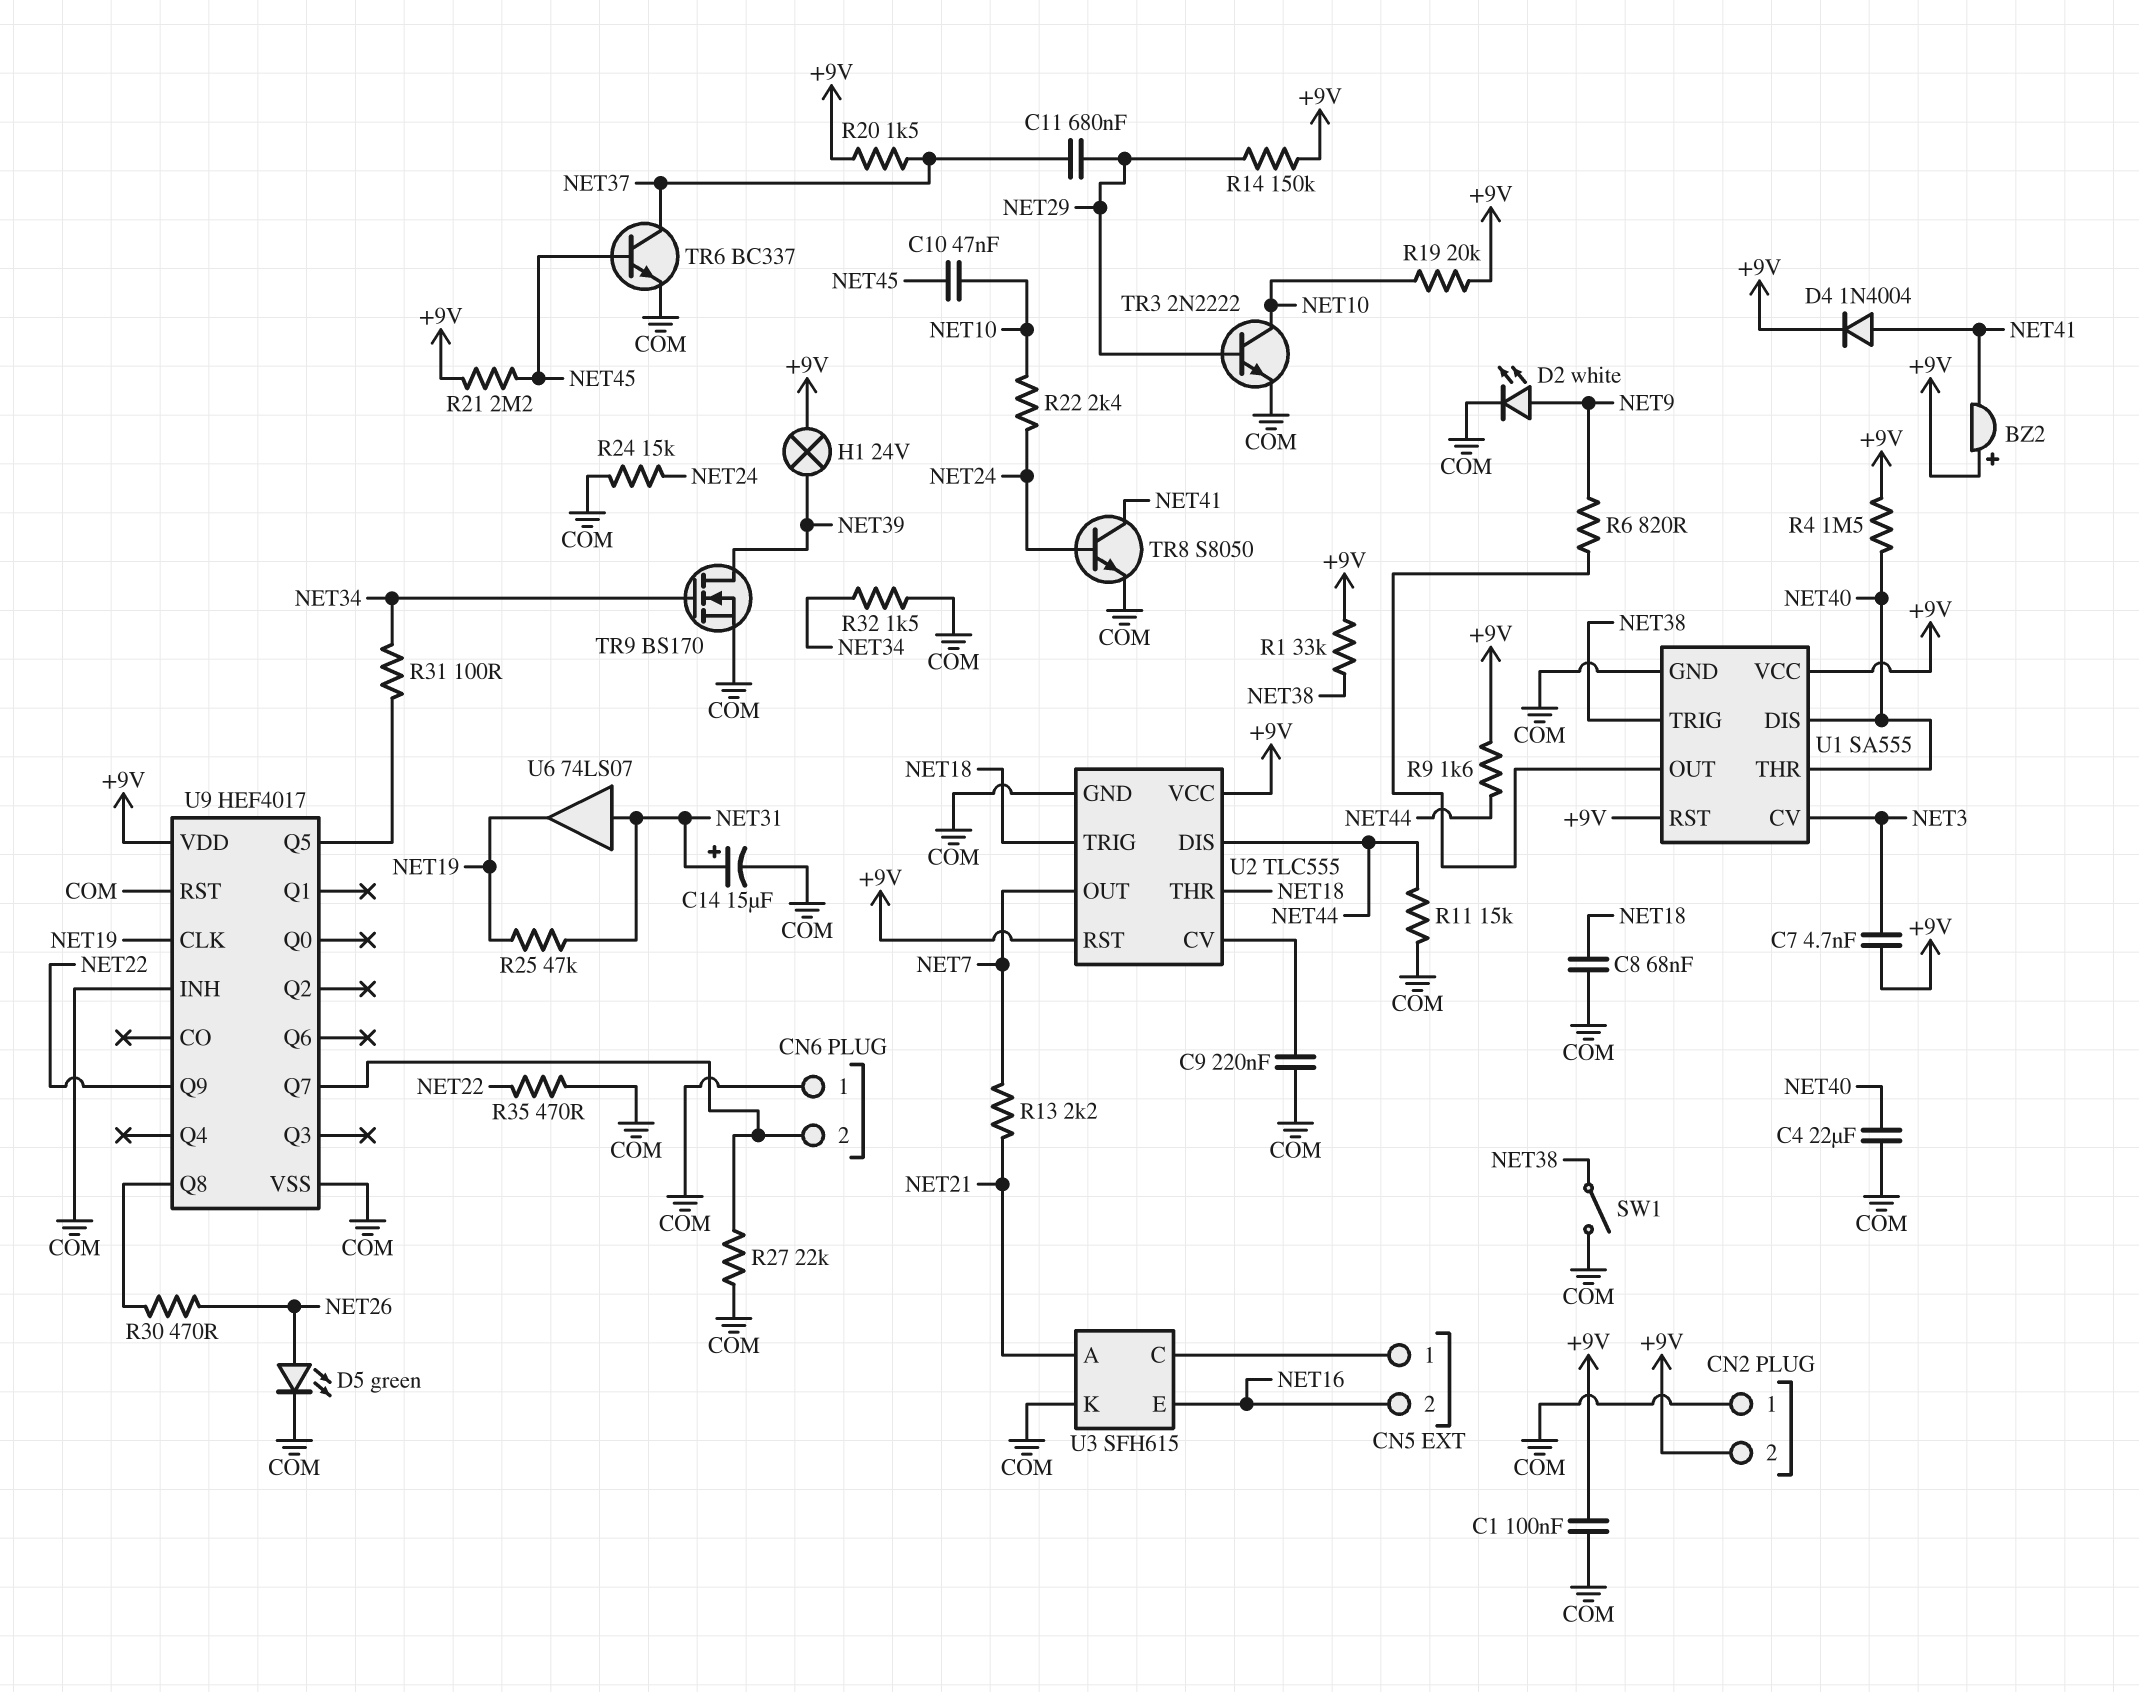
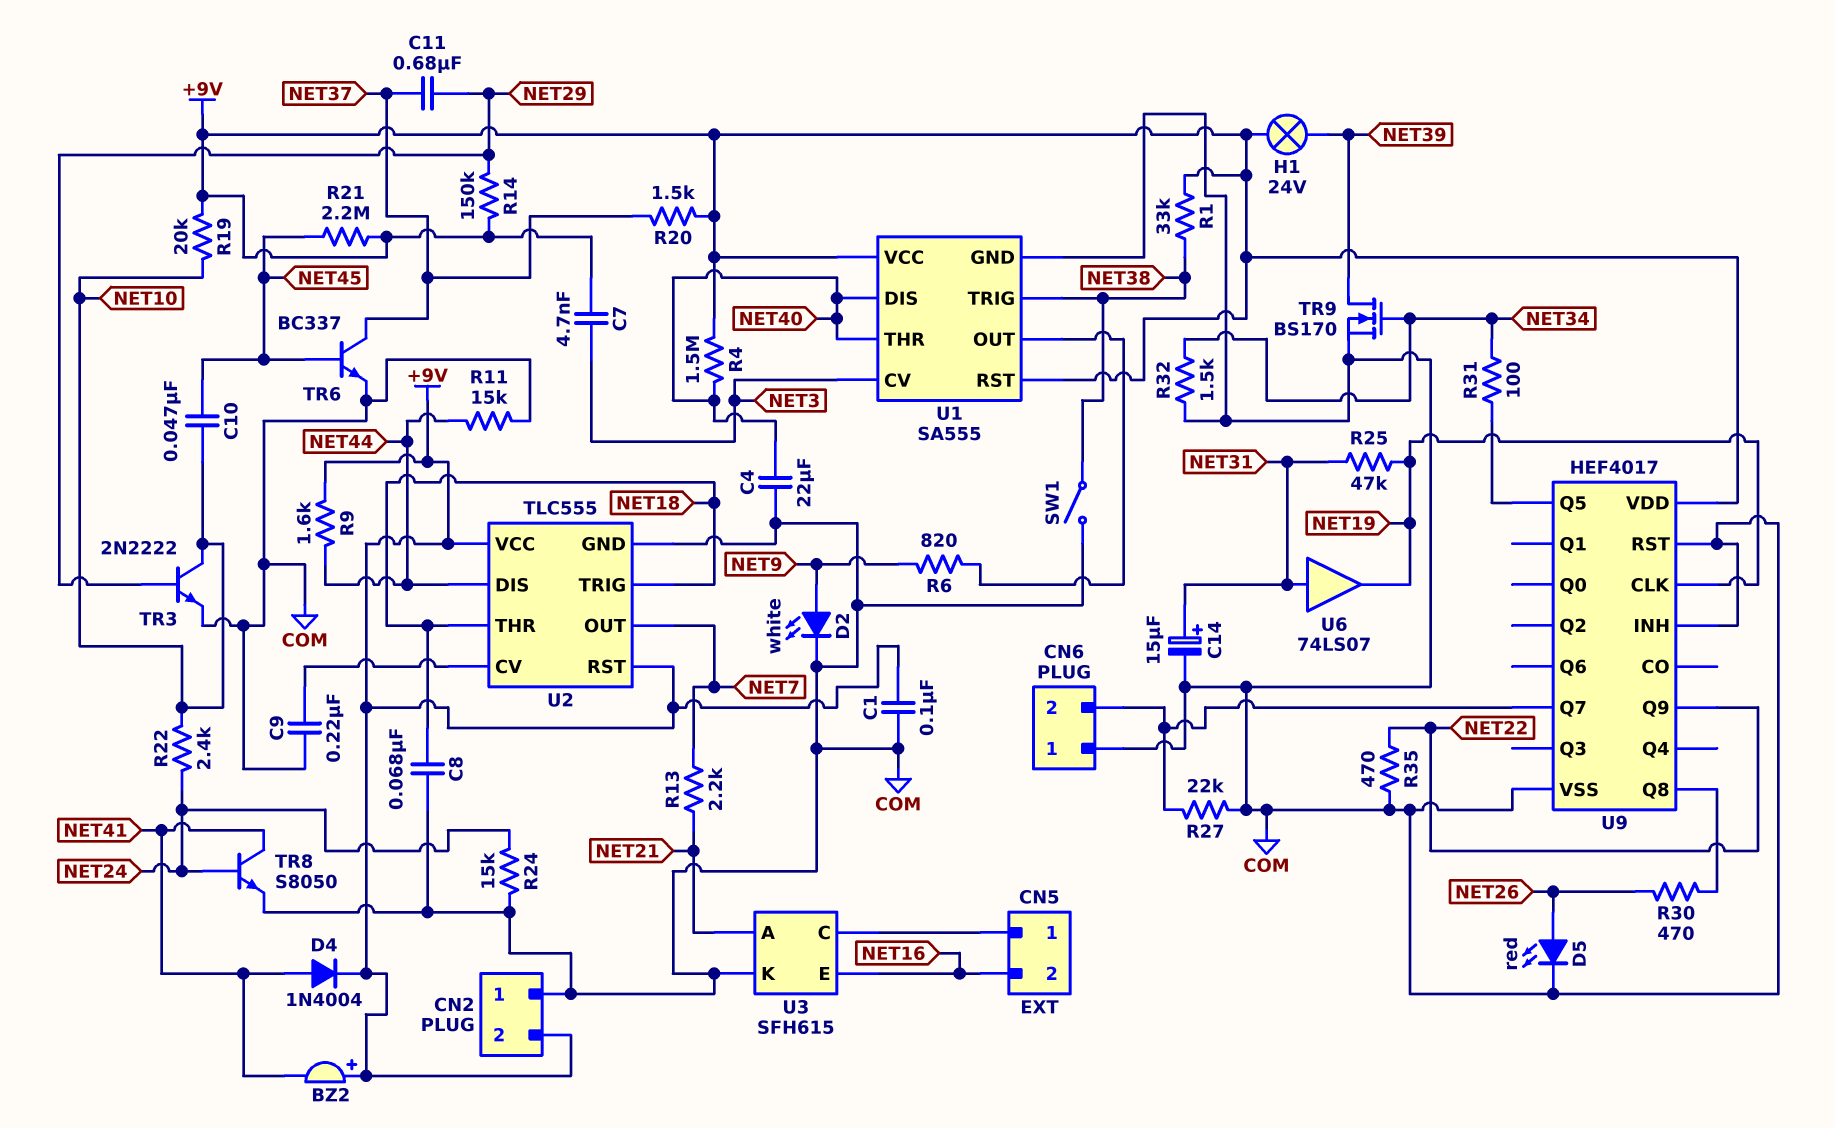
D5: LED green (A NET26, K COM) -> LED red (A NET26, K COM)

